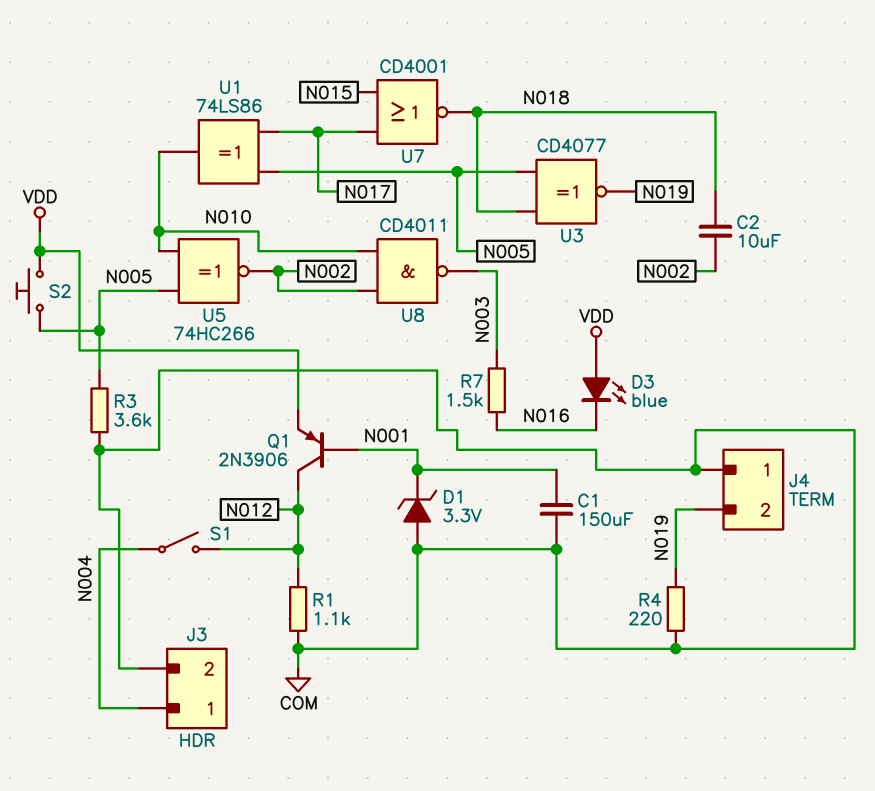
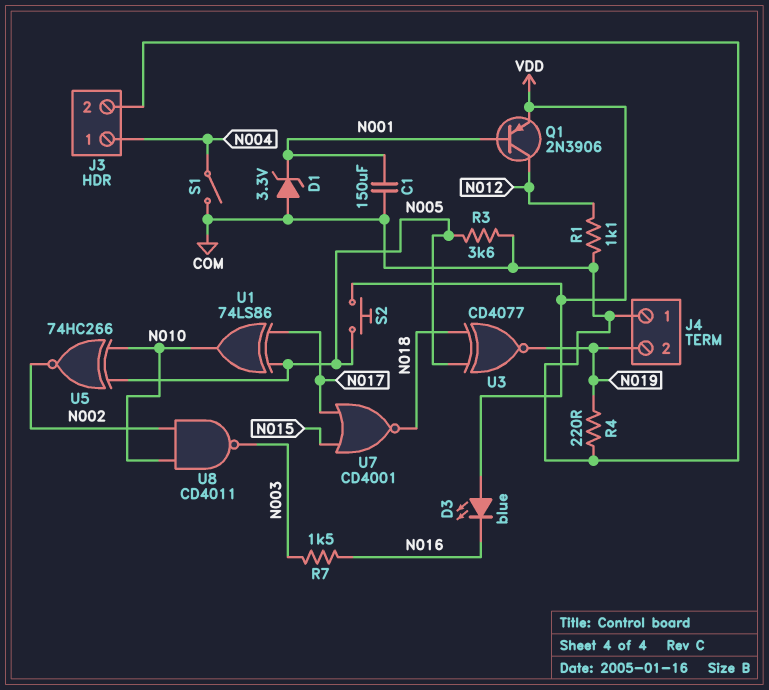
C2: 10uF (N002, N018) -> none
S1: switch (N004, N012) -> switch (COM, N004)

